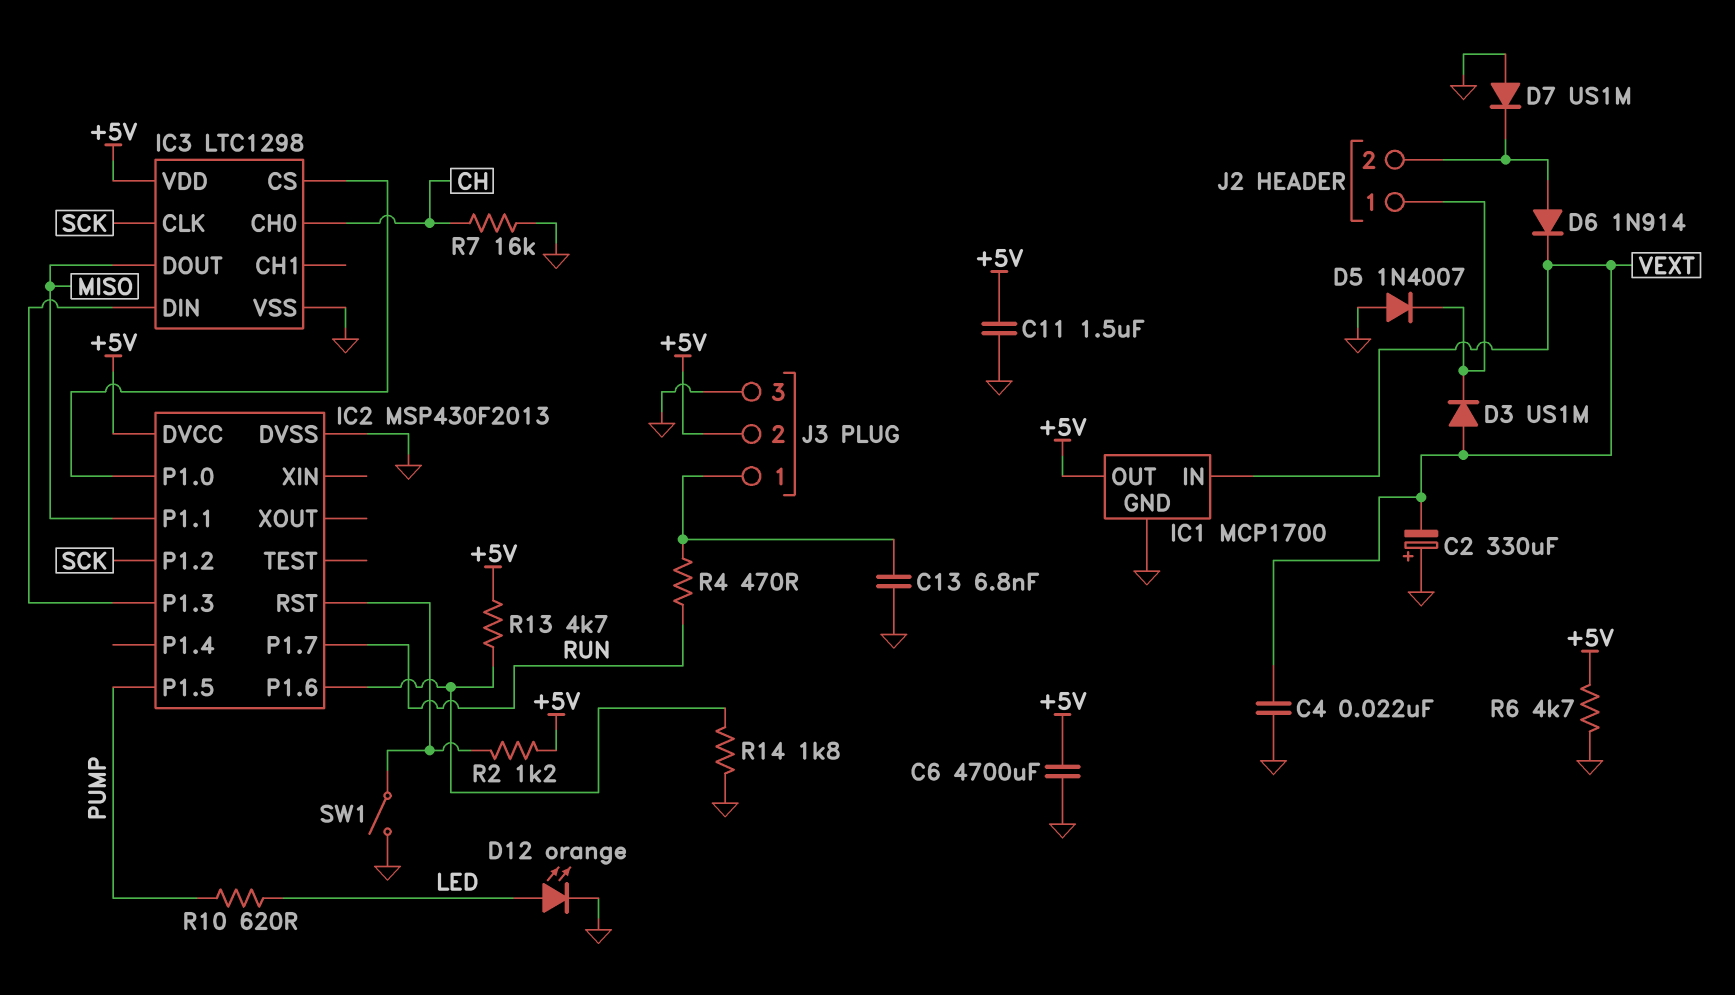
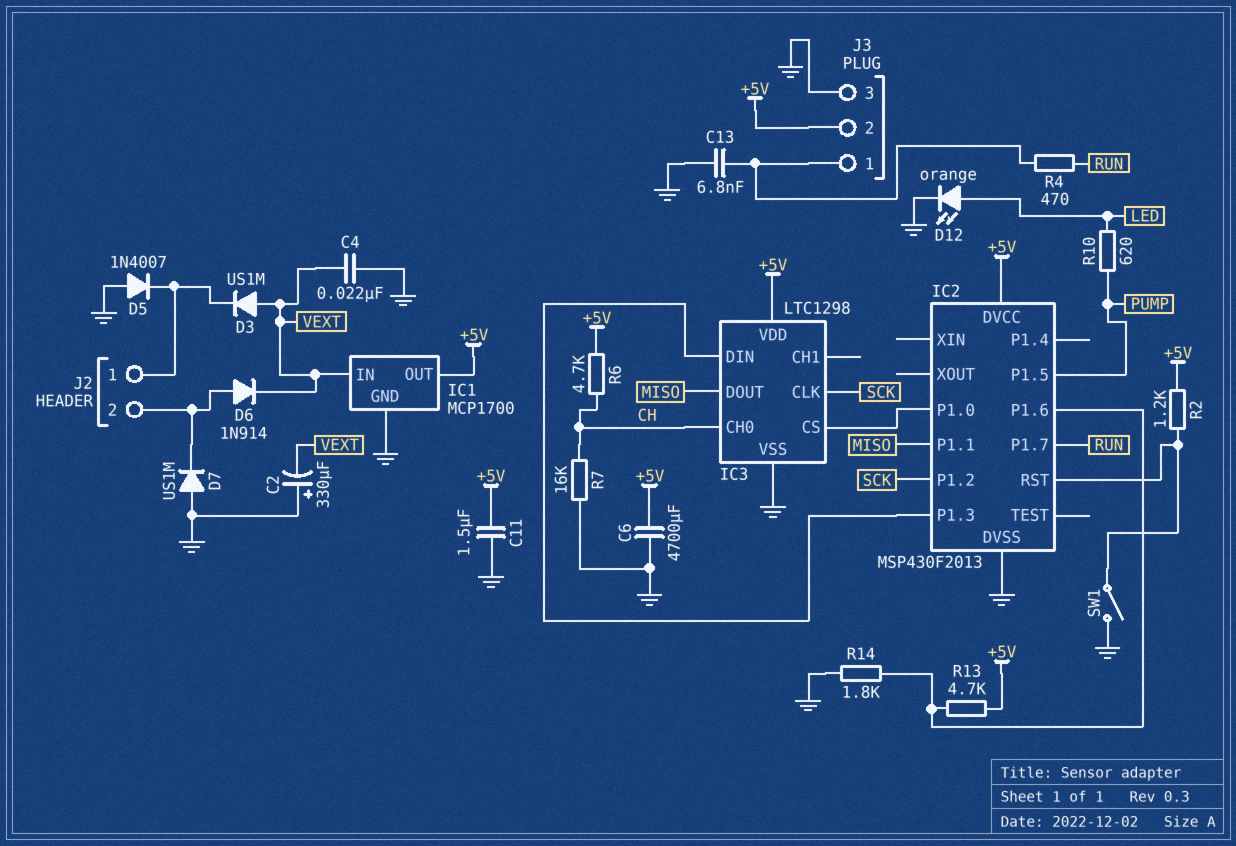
R6: 4.7k (+5V, GND) -> 4.7k (+5V, CH)

